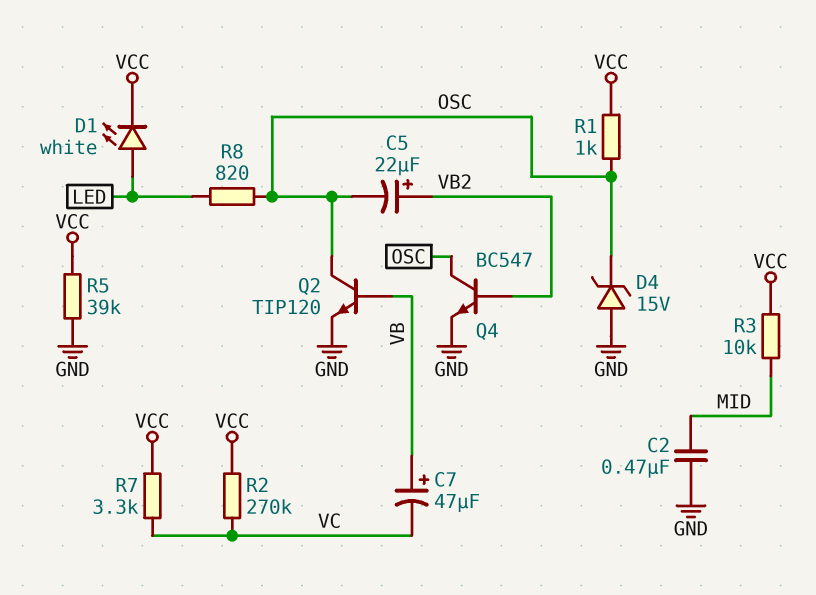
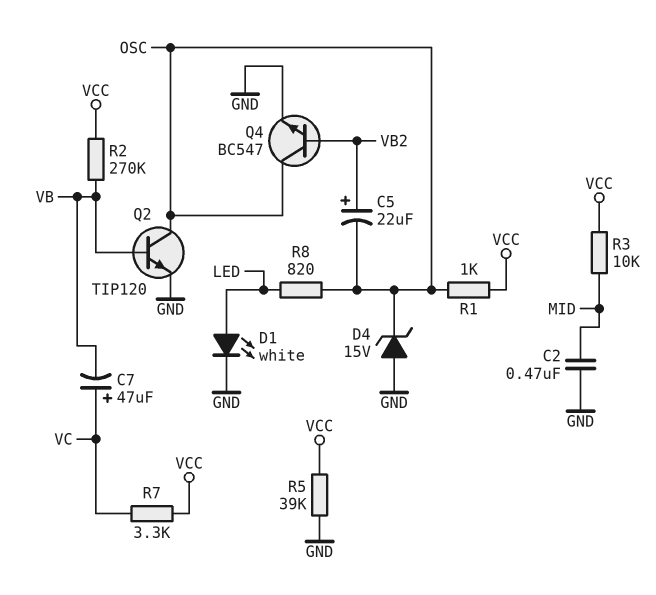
C7: 47uF (plus VB, minus VC) -> 47uF (plus VC, minus VB)
D1: LED white (A LED, K VCC) -> LED white (A LED, K GND)
R2: 270k (VC, VCC) -> 270k (VB, VCC)

